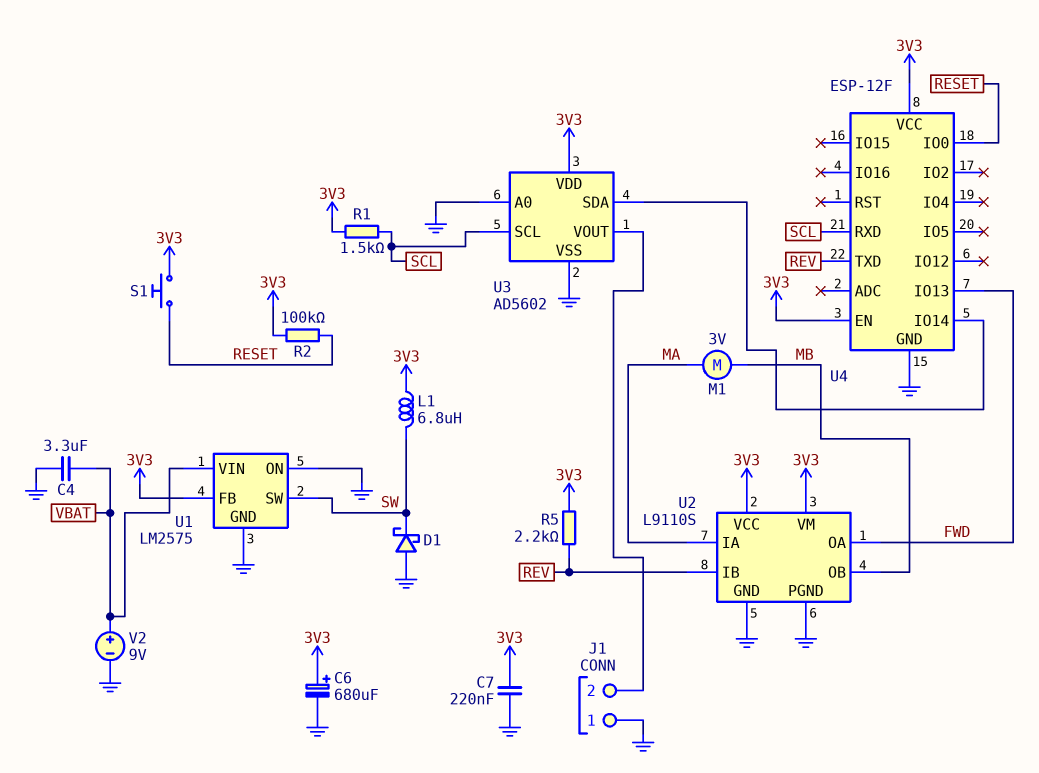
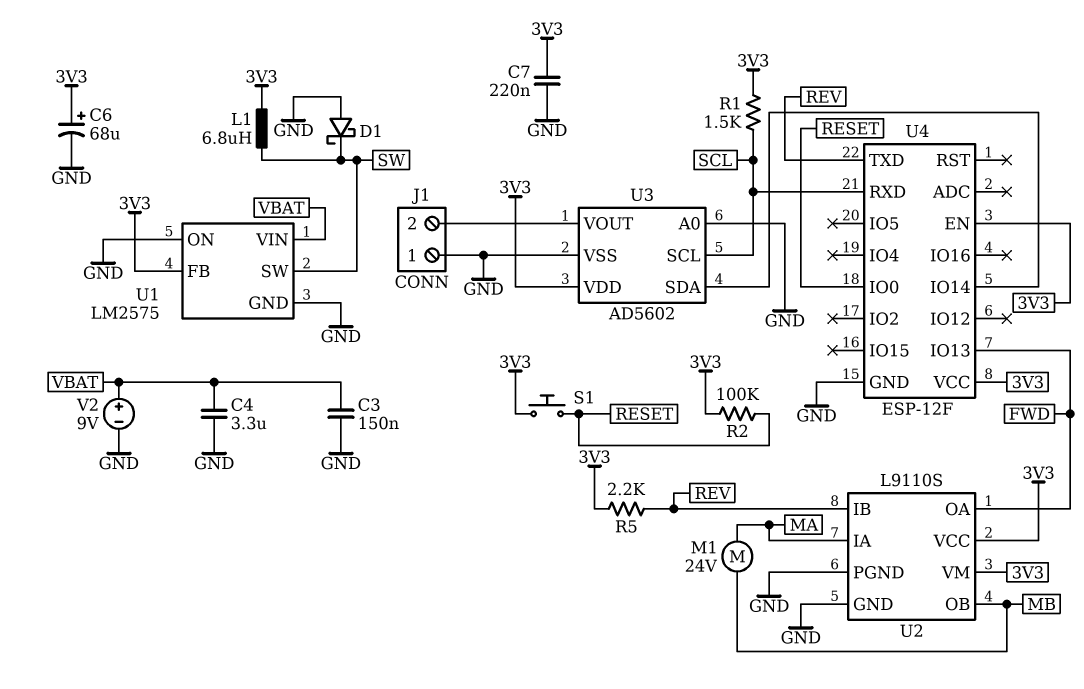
C3: none -> 150nF (GND, VBAT)
C6: 680uF (plus 3V3, minus GND) -> 68uF (plus 3V3, minus GND)
M1: motor 3V (MA, MB) -> motor 24V (MA, MB)

